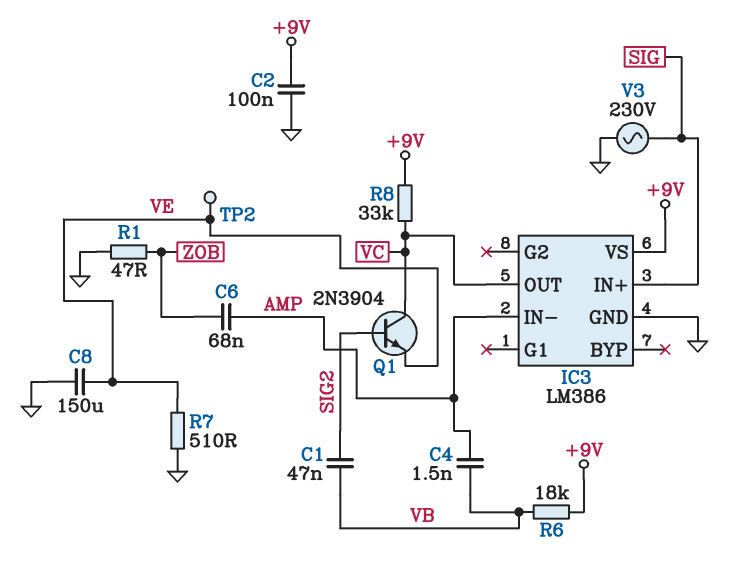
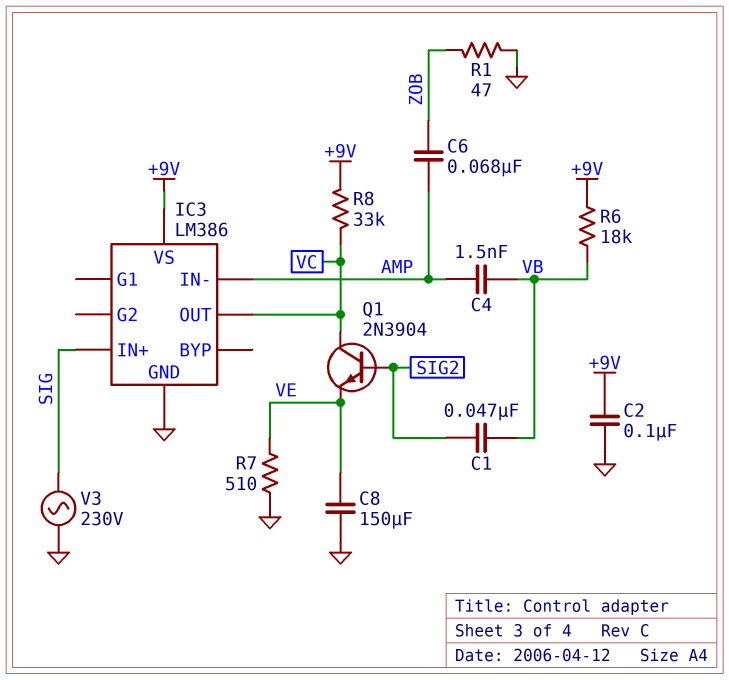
TP2: test point (VE) -> none

